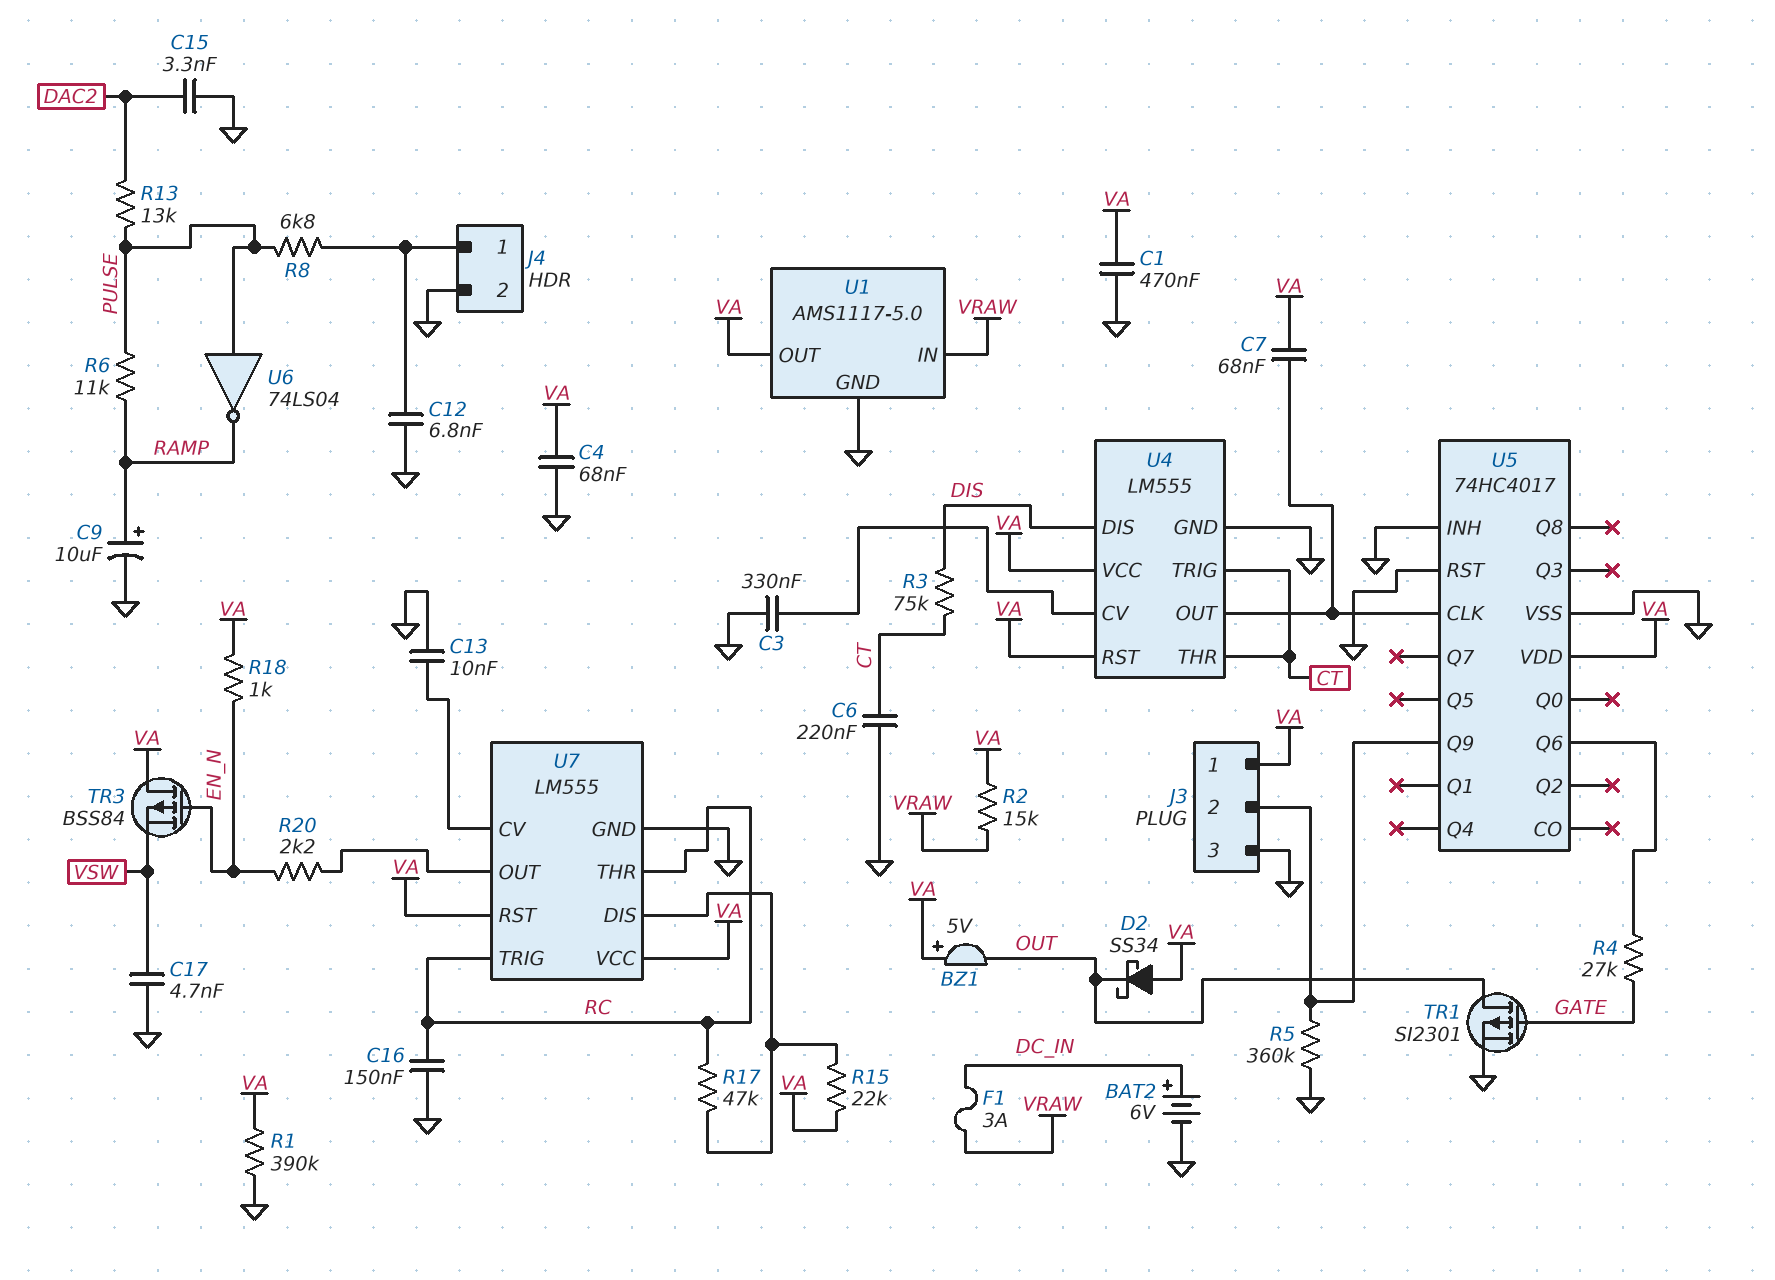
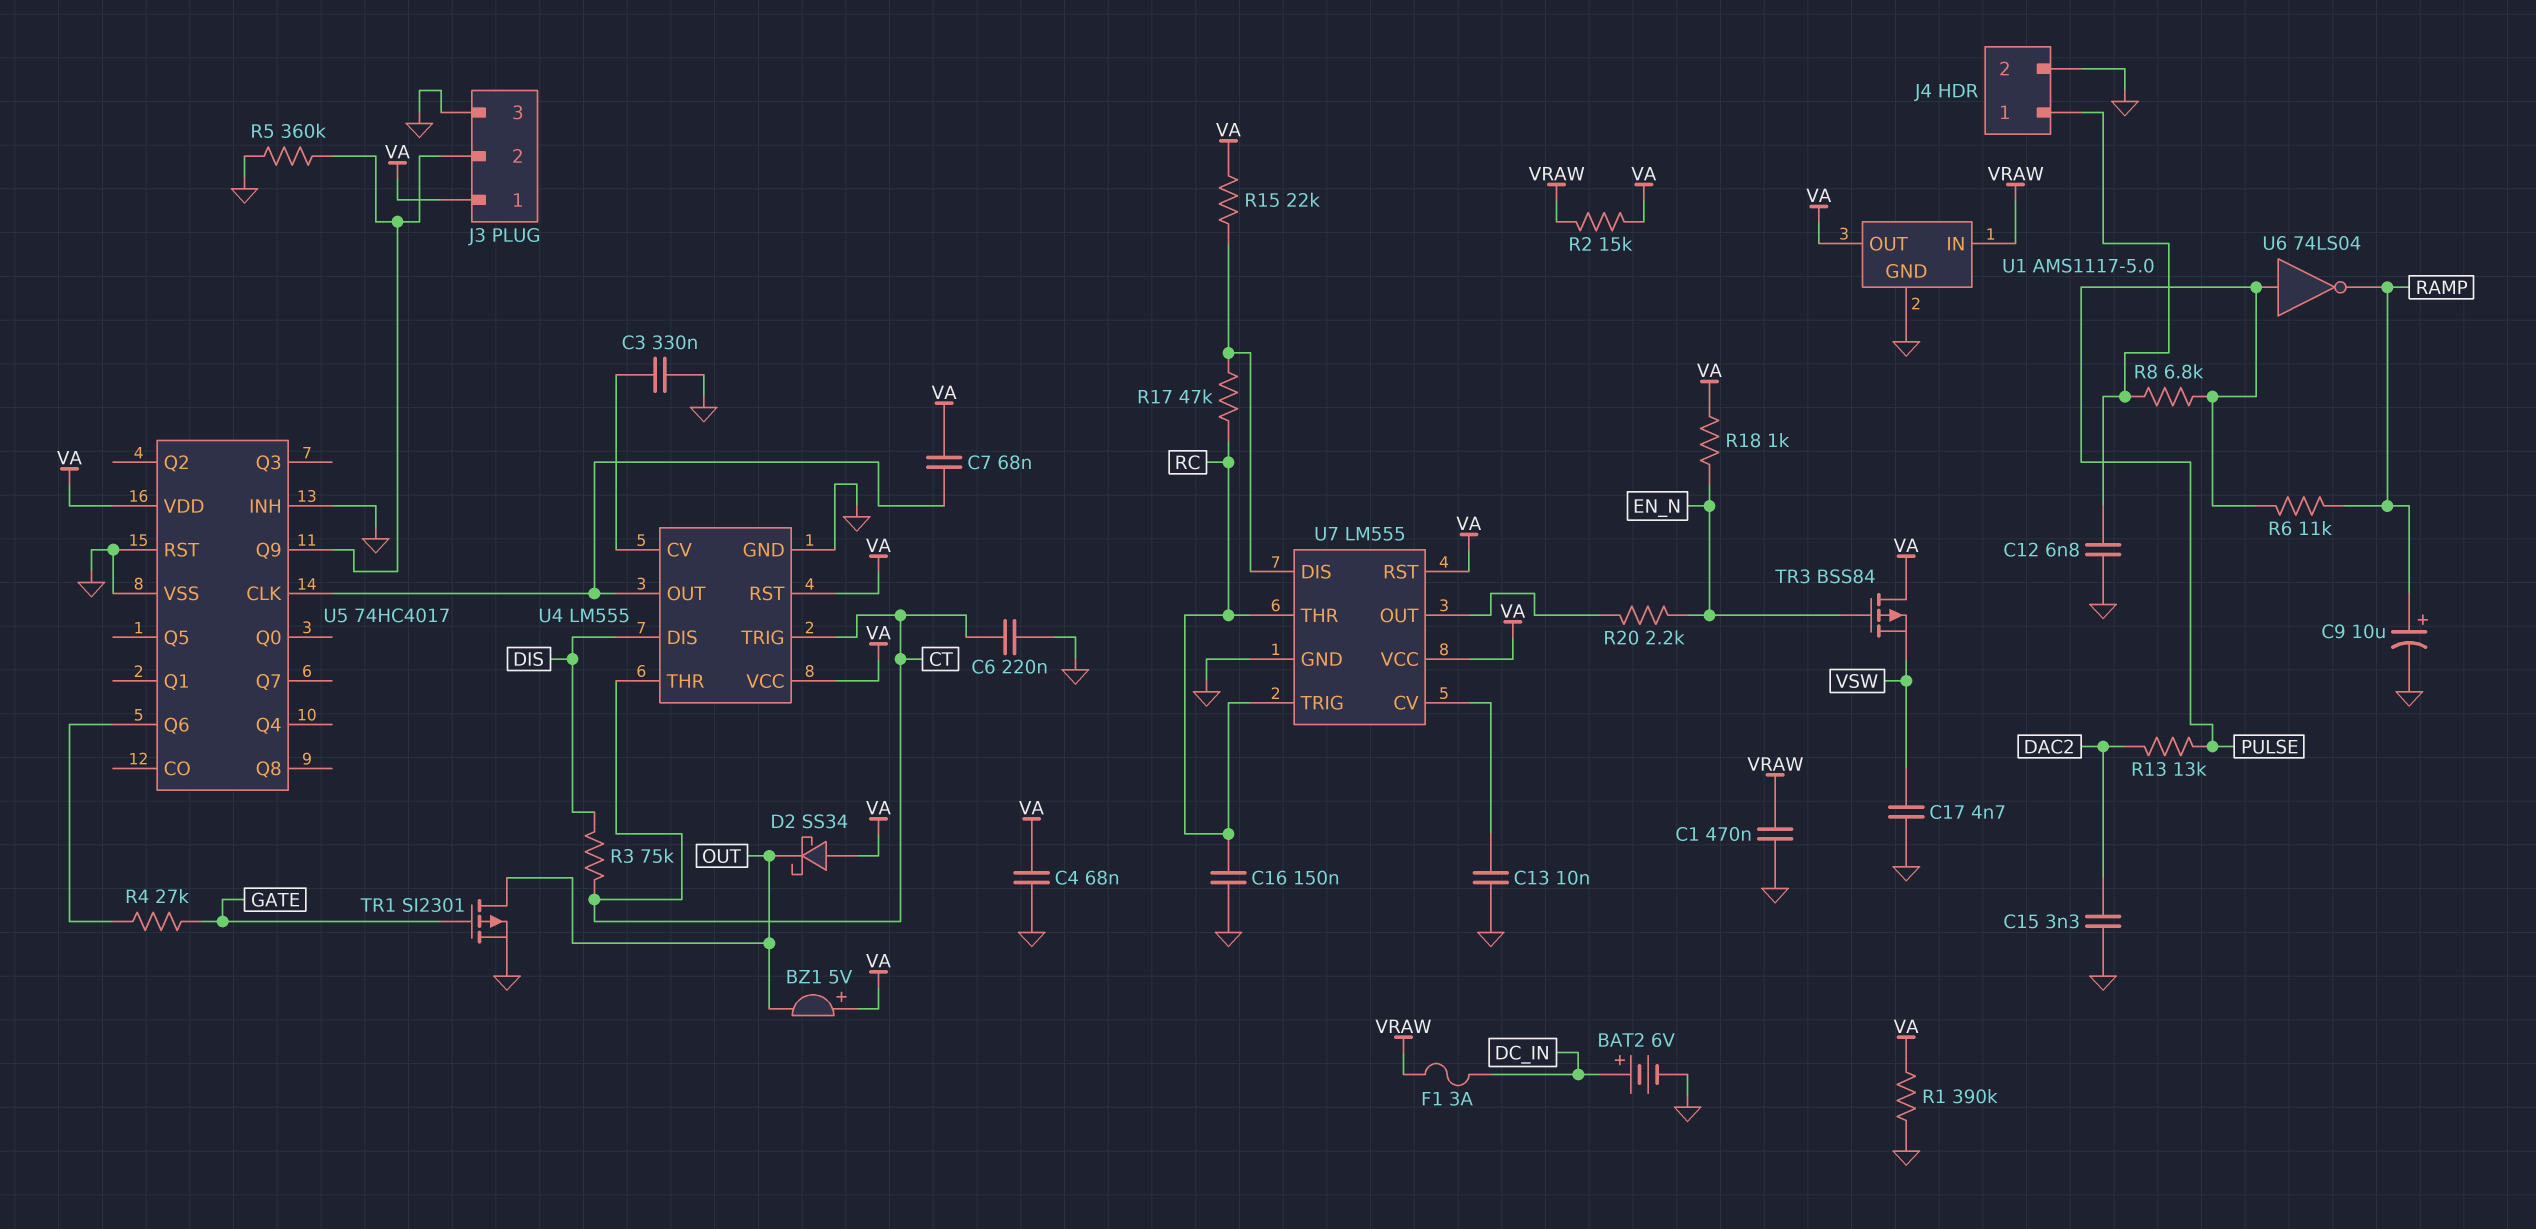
C1: 470nF (GND, VA) -> 470nF (GND, VRAW)

